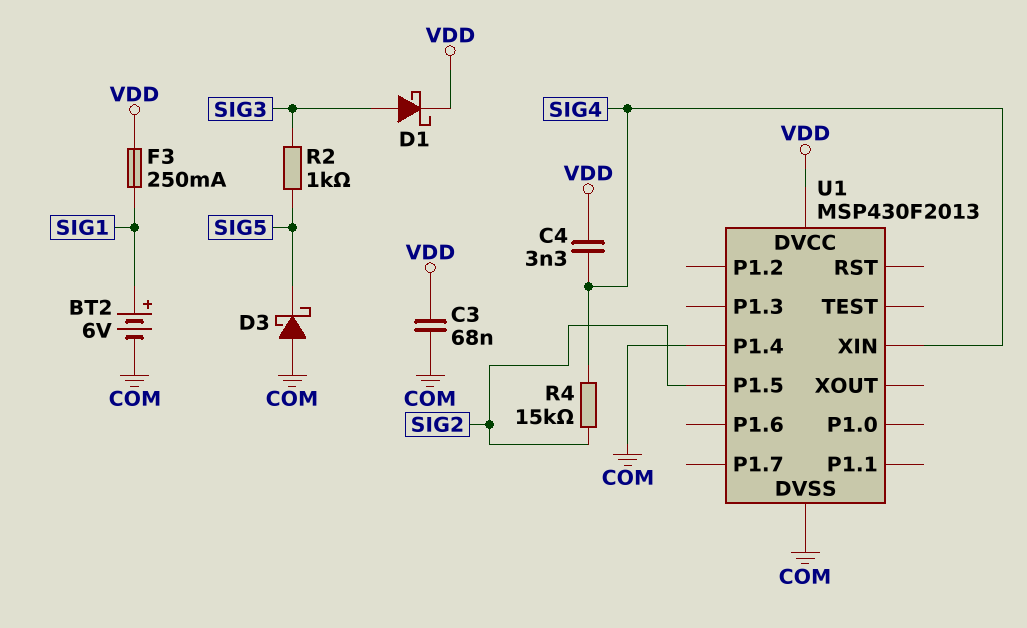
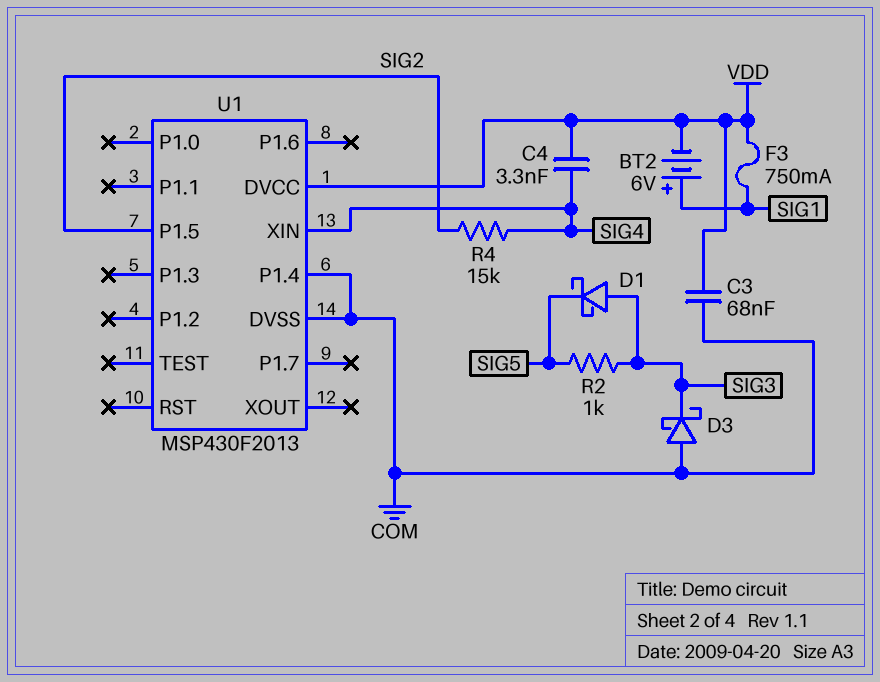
BT2: 6V (plus SIG1, minus COM) -> 6V (plus SIG1, minus VDD)
D1: schottky (A SIG3, K VDD) -> schottky (A SIG3, K SIG5)
D3: schottky (A COM, K SIG5) -> schottky (A COM, K SIG3)
F3: 250mA (SIG1, VDD) -> 750mA (SIG1, VDD)

